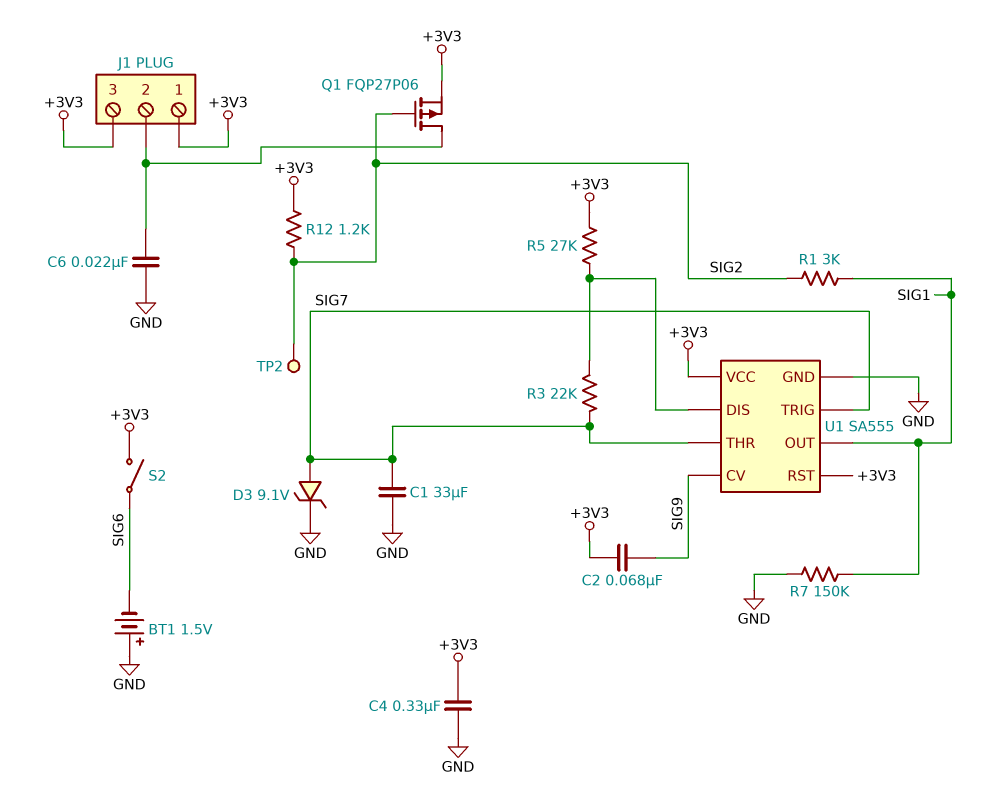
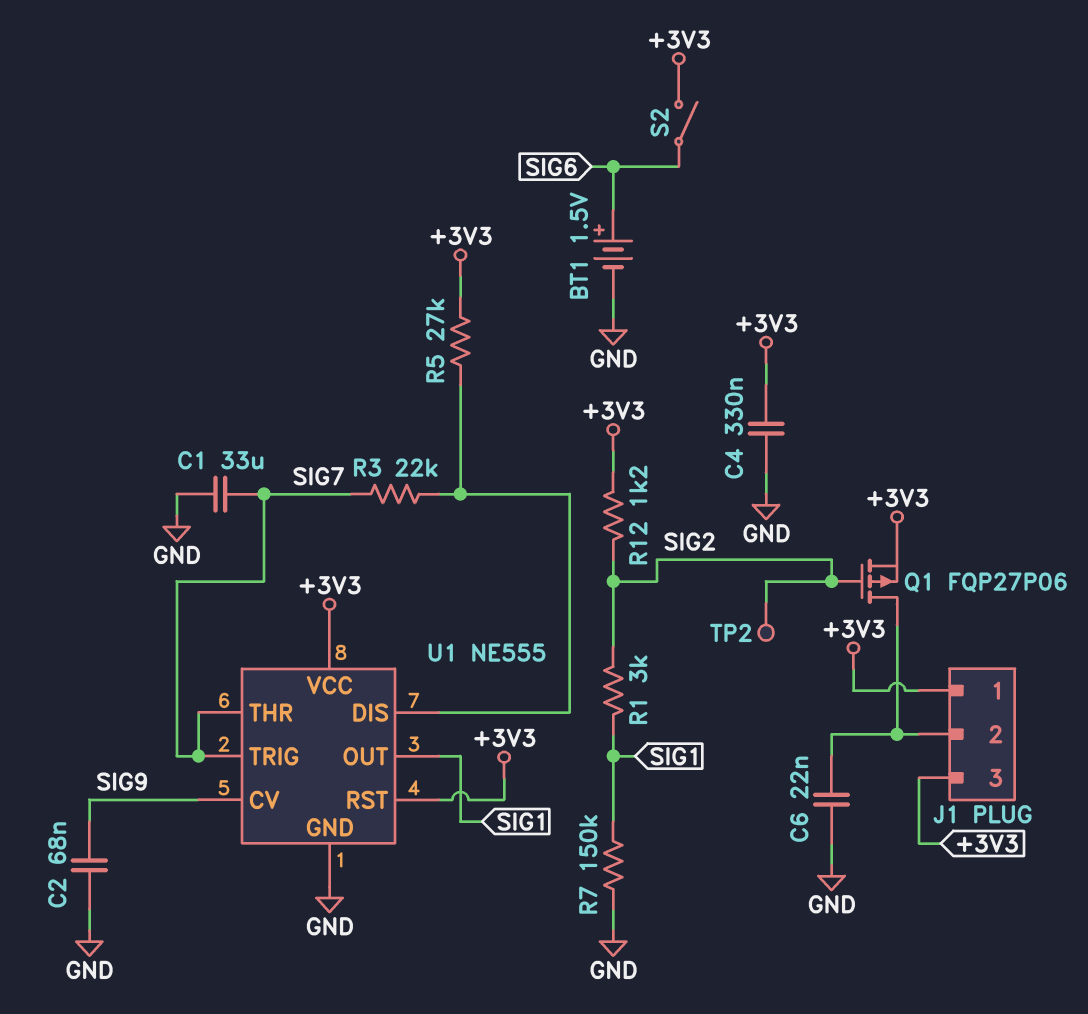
BT1: 1.5V (plus GND, minus SIG6) -> 1.5V (plus SIG6, minus GND)
C2: 68nF (+3V3, SIG9) -> 68nF (GND, SIG9)
D3: zener 9.1V (A SIG7, K GND) -> none
U1: SA555 -> NE555

